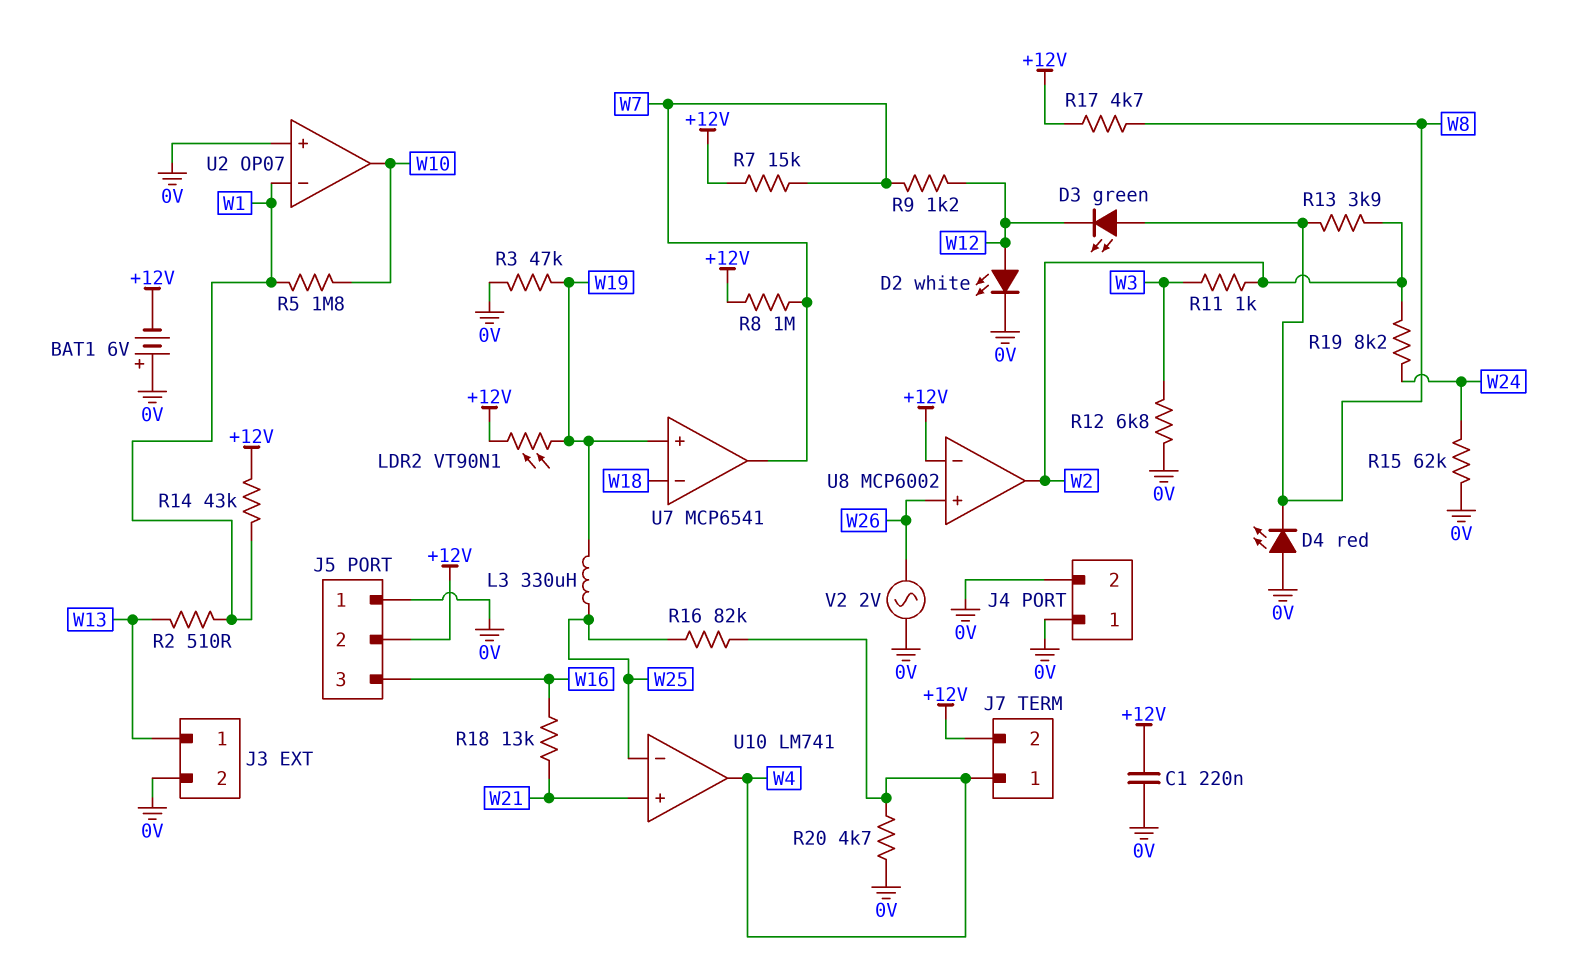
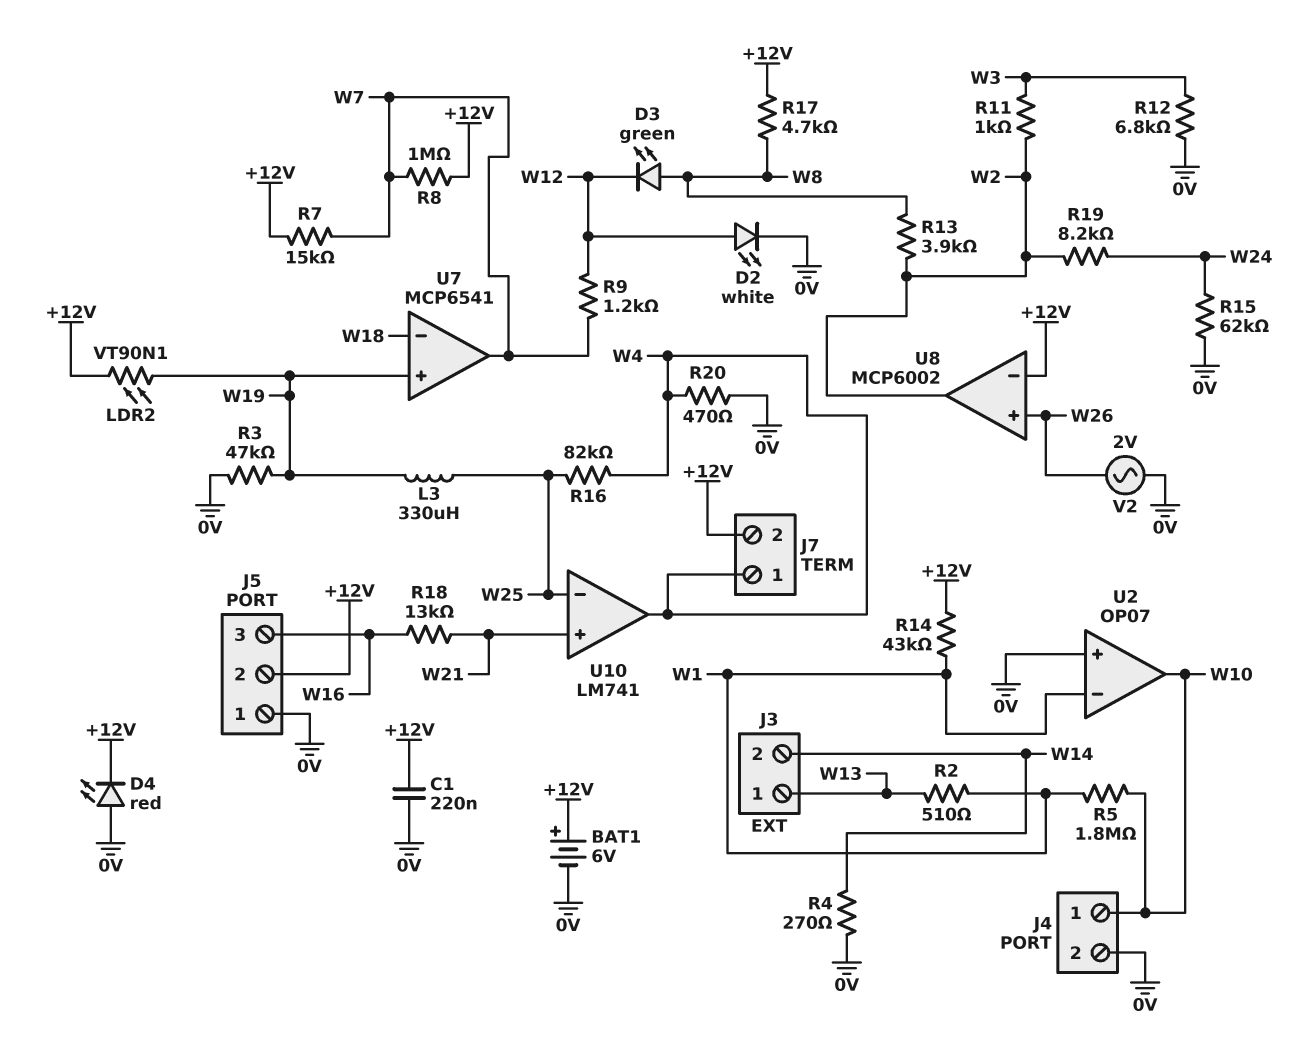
BAT1: 6V (plus 0V, minus +12V) -> 6V (plus +12V, minus 0V)
D4: LED red (A 0V, K W8) -> LED red (A 0V, K +12V)
J3 pin 2: 0V -> W14
J4 pin 1: 0V -> W10
R4: none -> 270 (0V, W14)
R20: 4.7k (0V, W4) -> 470 (0V, W4)

